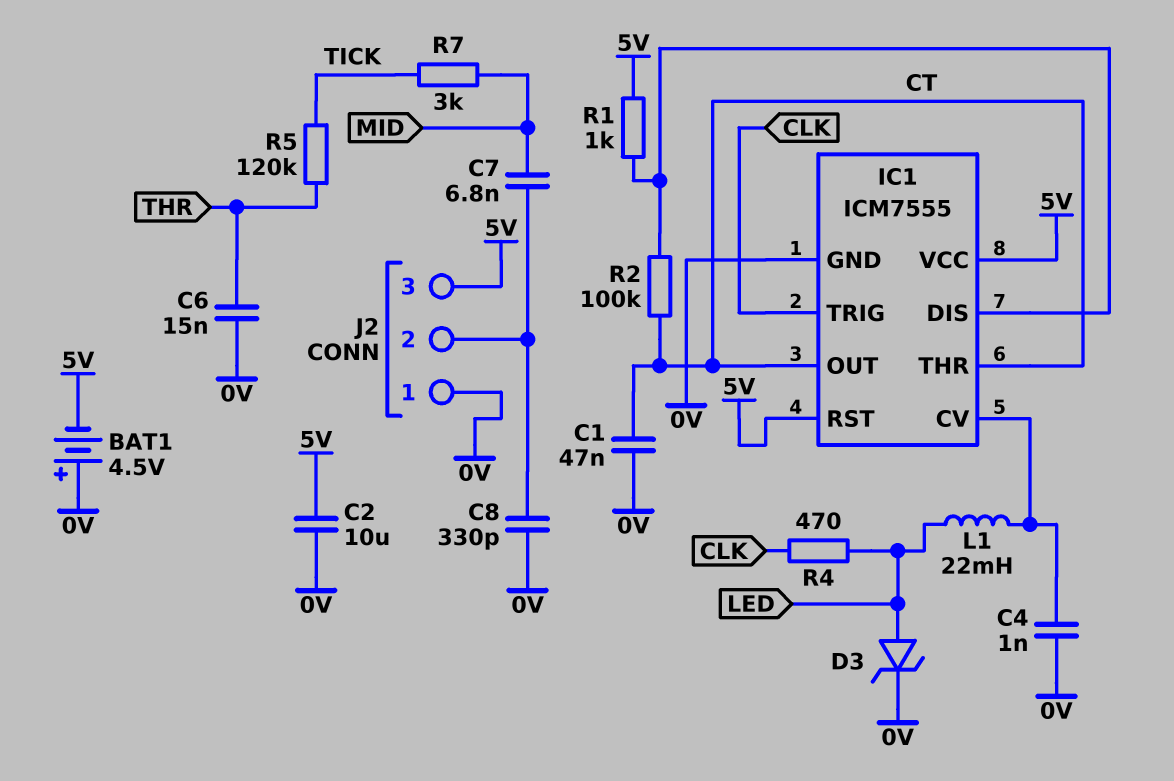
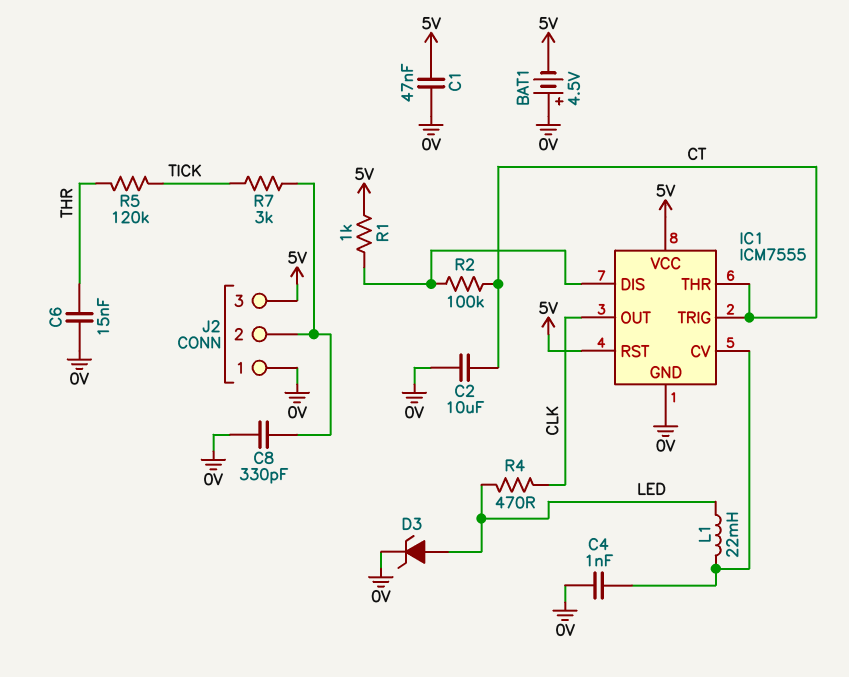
C1: 47nF (0V, CT) -> 47nF (0V, 5V)
C2: 10uF (0V, 5V) -> 10uF (0V, CT)
C7: 6.8nF (J2/2, MID) -> none
IC1 pin OUT: CT -> CLK
IC1 pin TRIG: CLK -> CT
R7: 3k (MID, TICK) -> 3k (J2/2, TICK)

